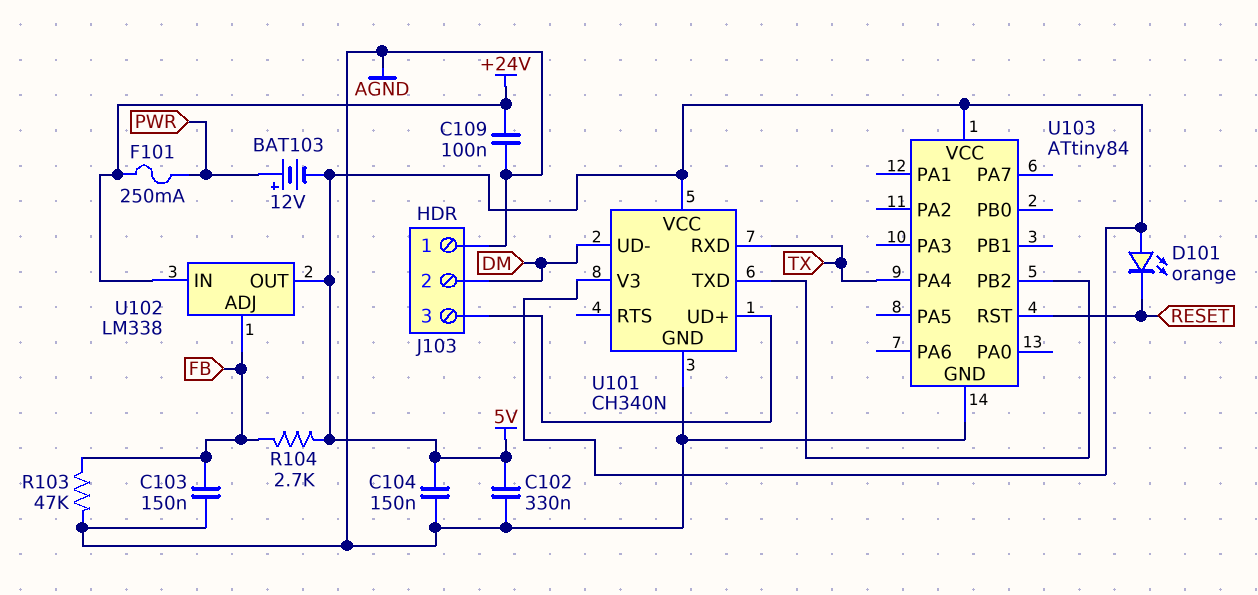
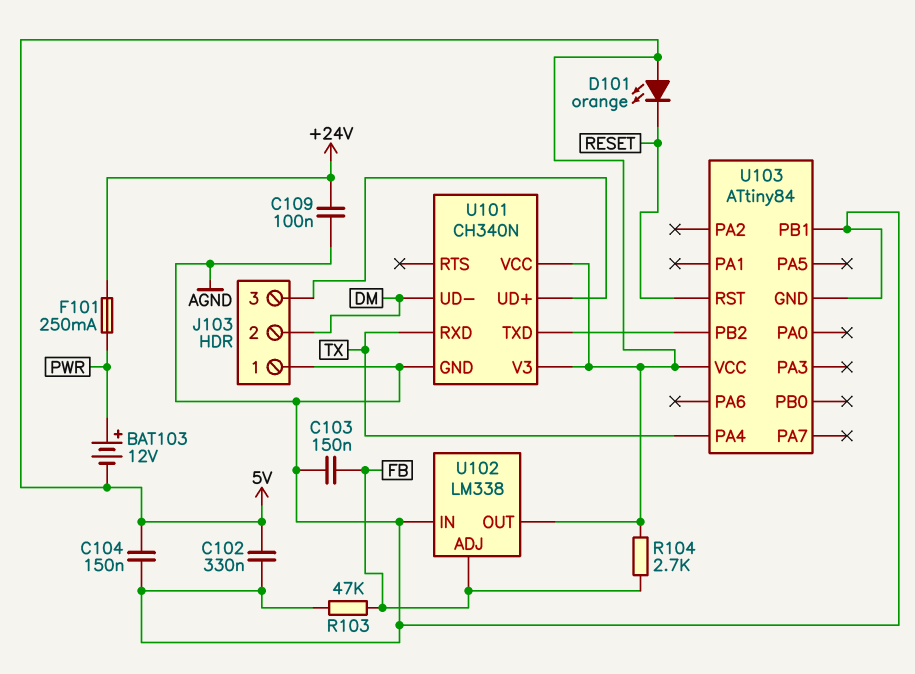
U102 pin IN: +24V -> AGND
U103 pin PB1: none -> AGND

